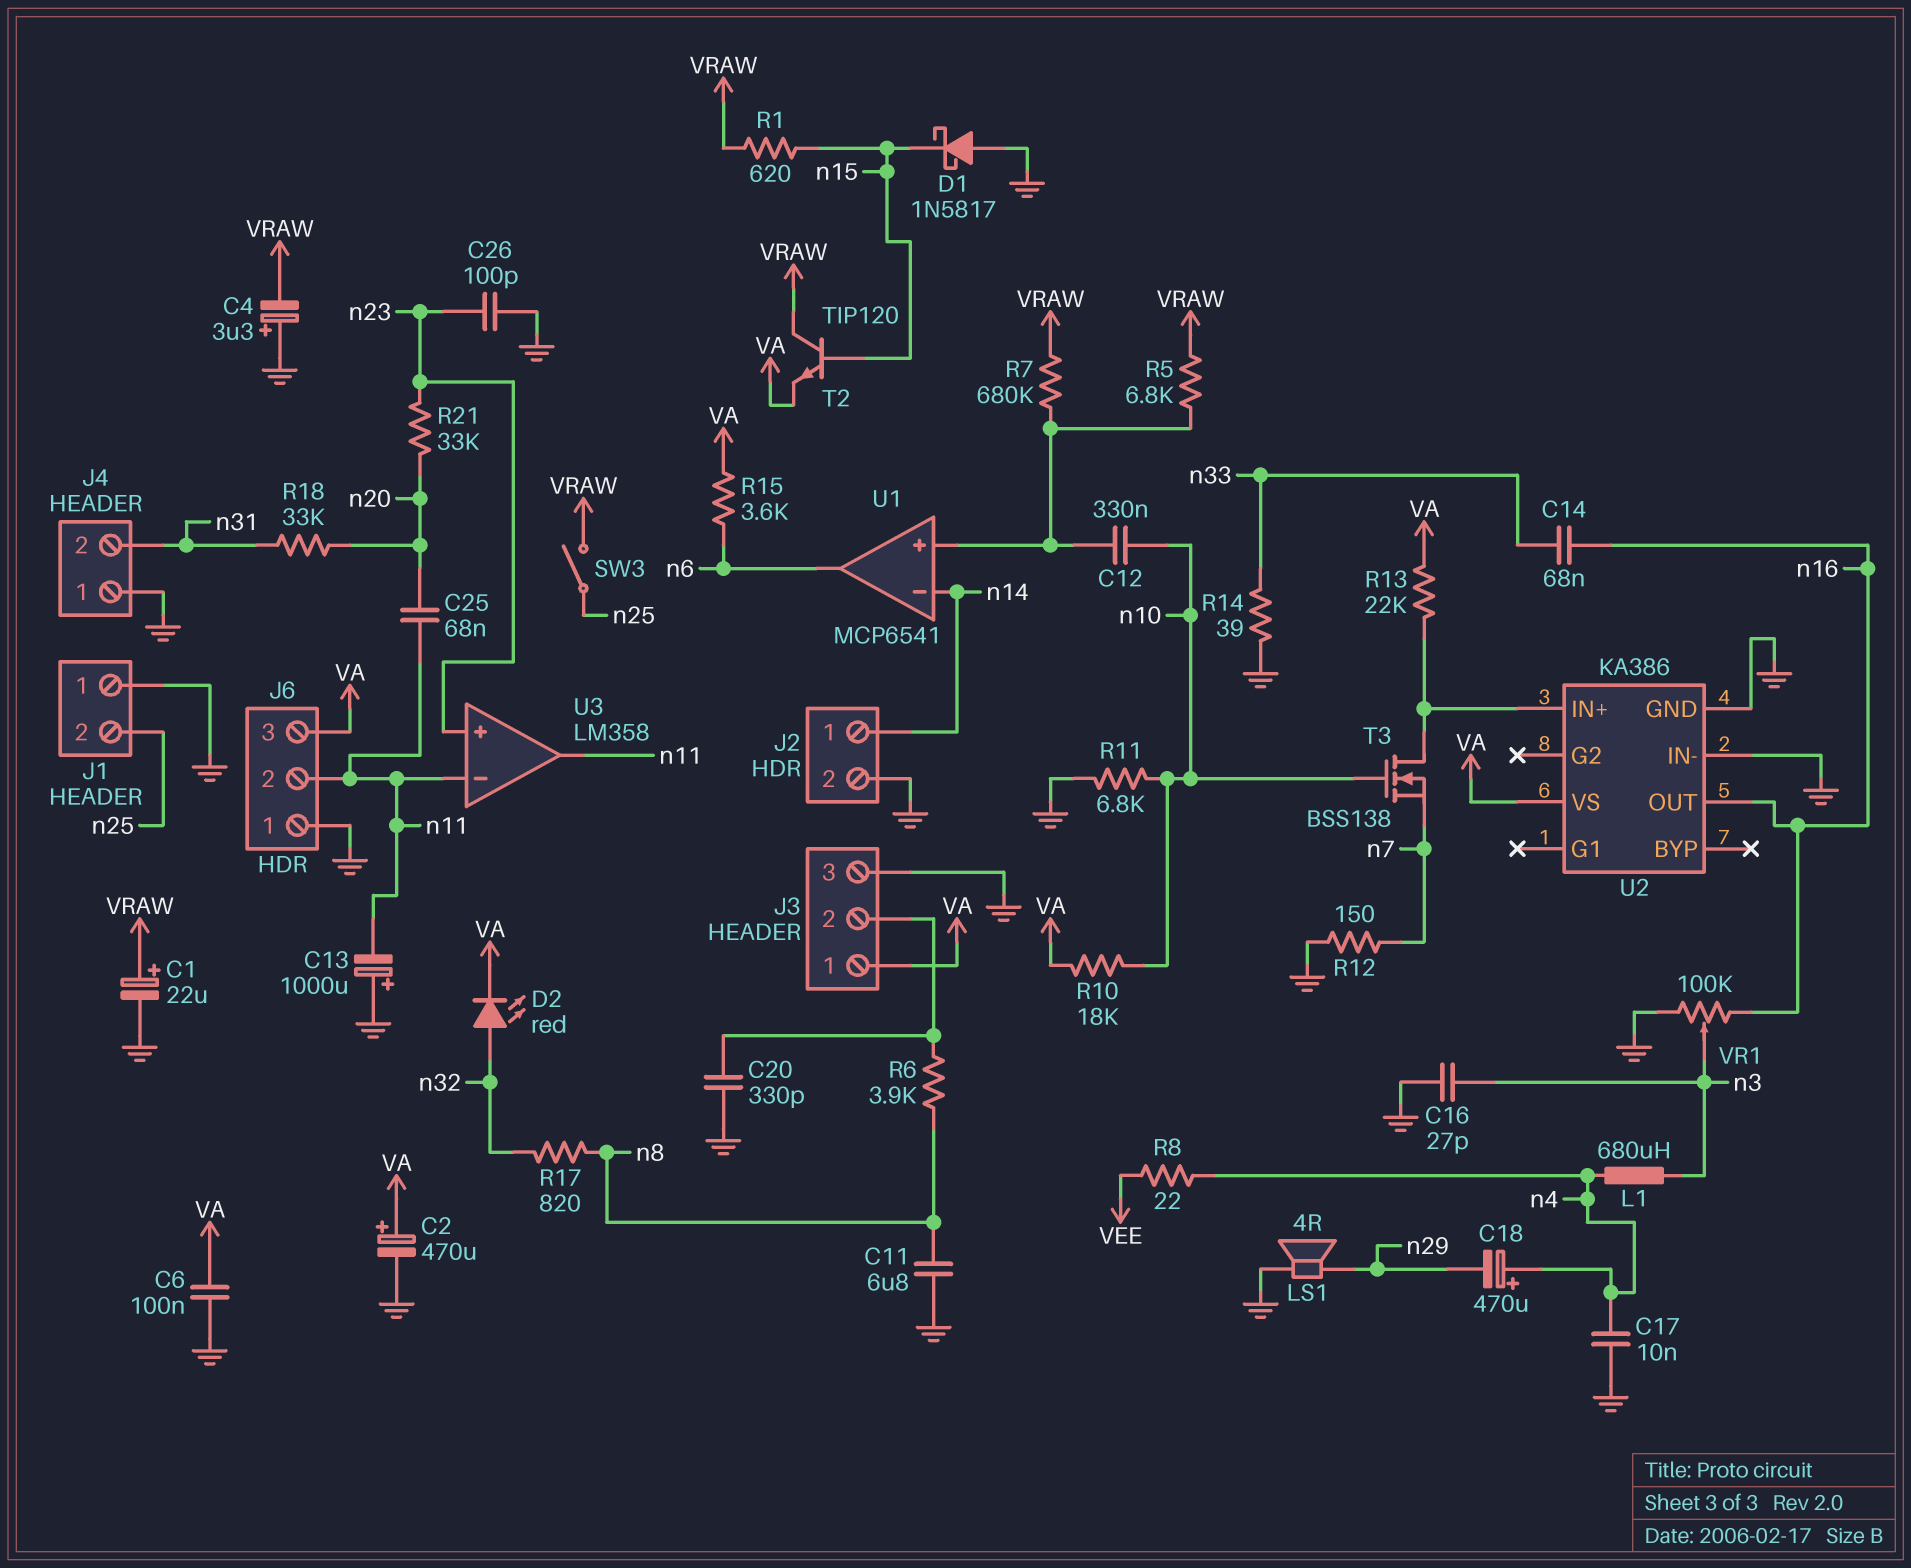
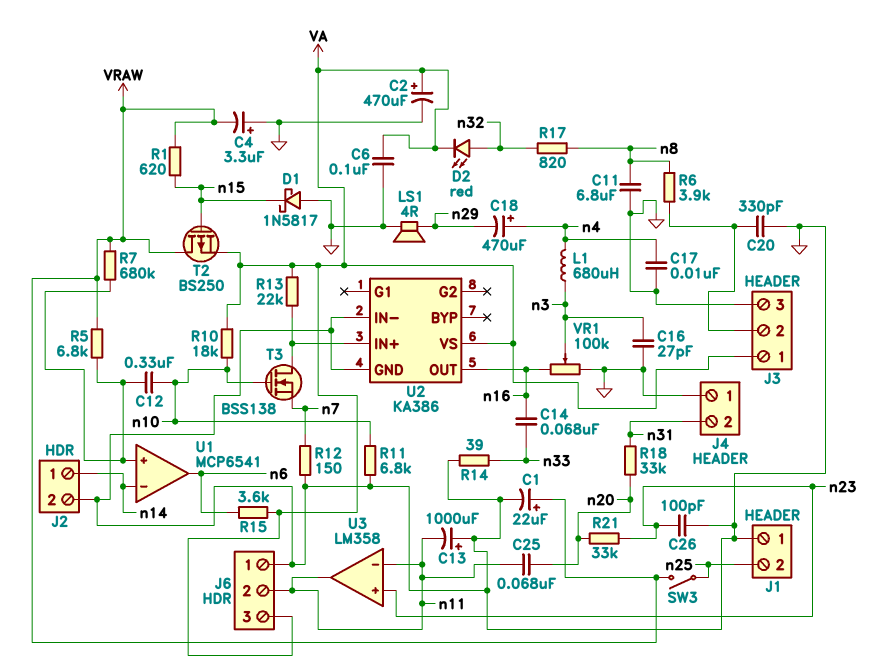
R8: 22 (VEE, n4) -> none
T2: NPN TIP120 (B n15, C VRAW, E VA) -> PMOS BS250 (G n15, D VRAW, S VA)

